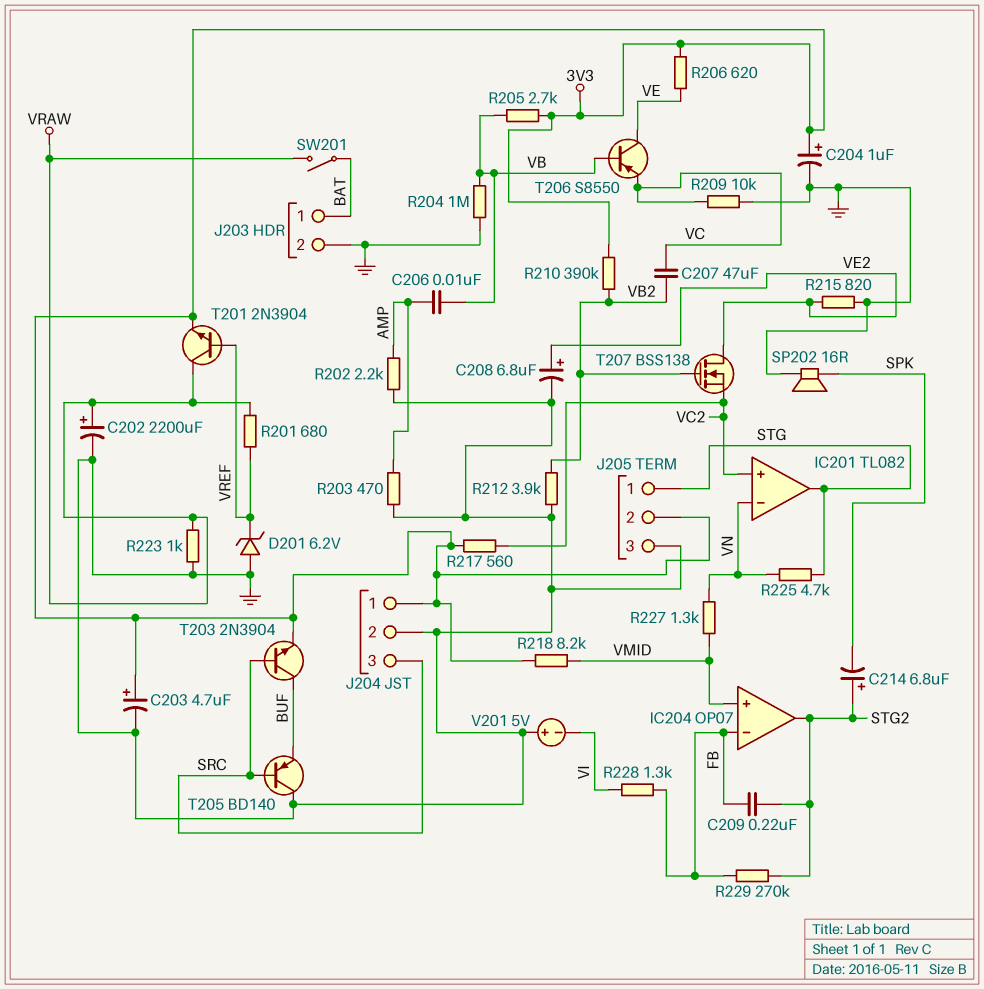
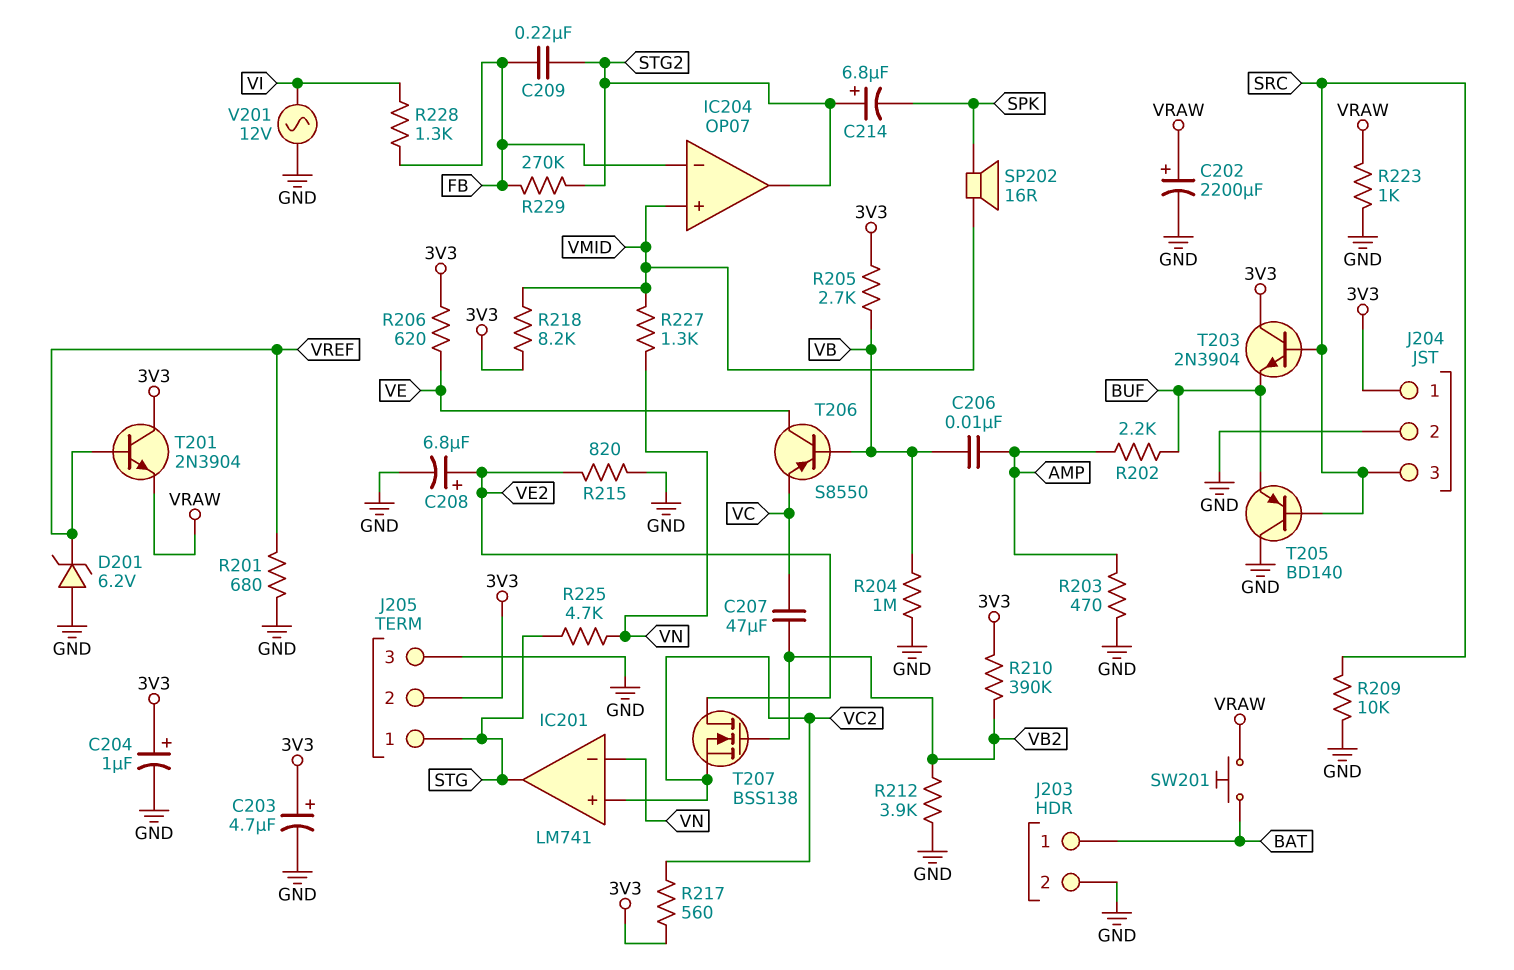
IC201: TL082 -> LM741
R201: 680 (VRAW, VREF) -> 680 (GND, VREF)
R202: 2.2k (AMP, GND) -> 2.2k (AMP, BUF)
R209: 10k (GND, VC) -> 10k (GND, SRC)
SP202: speaker 16R (GND, SPK) -> speaker 16R (SPK, VMID)
SW201: switch (BAT, VRAW) -> button (BAT, VRAW)
T201: NPN 2N3904 (B VREF, C VRAW, E 3V3) -> NPN 2N3904 (B VREF, C 3V3, E VRAW)
T203: NPN 2N3904 (B SRC, C BUF, E 3V3) -> NPN 2N3904 (B SRC, C 3V3, E BUF)
V201: 5V (plus GND, minus VI) -> AC 12V (GND, VI)

